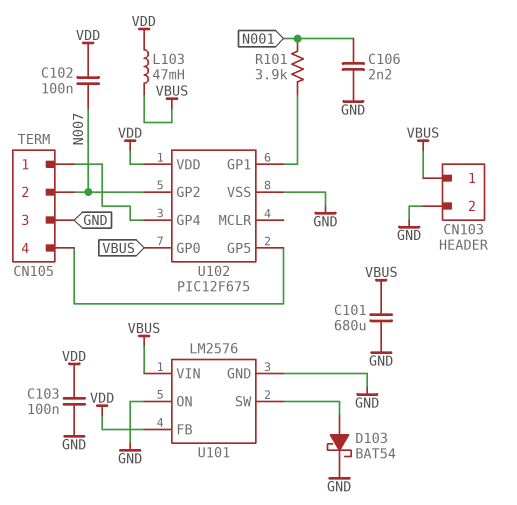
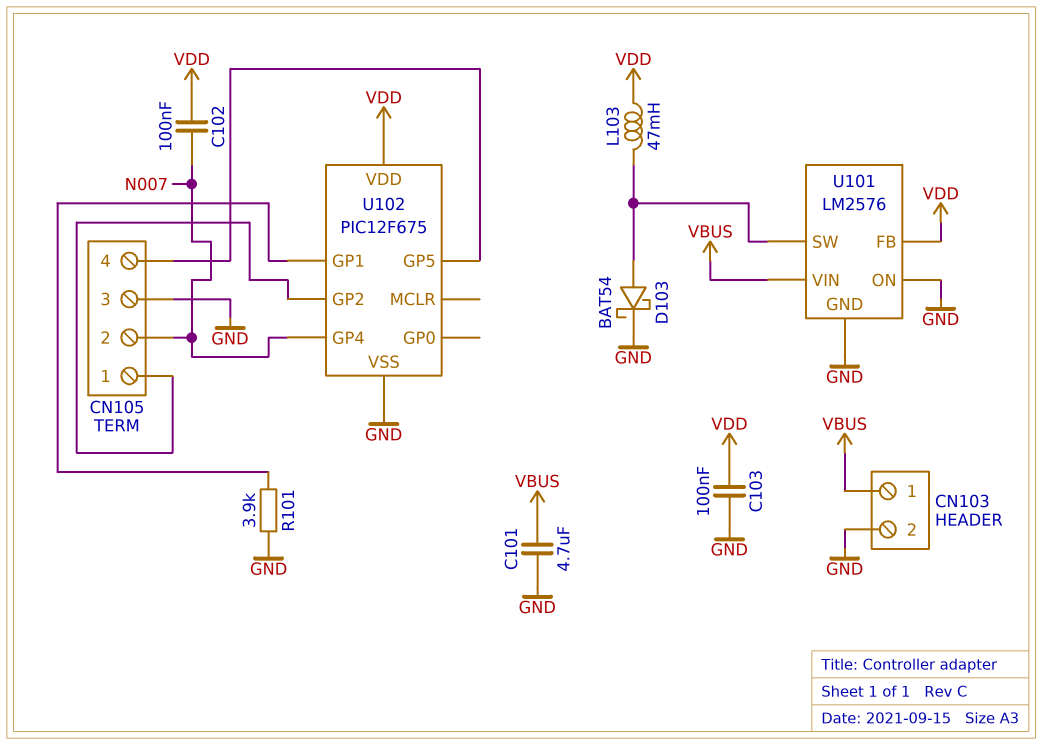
C101: 680uF (GND, VBUS) -> 4.7uF (GND, VBUS)
C106: 2.2nF (GND, N001) -> none
L103: 47mH (VBUS, VDD) -> 47mH (U101/SW, VDD)
R101: 3.9k (N001, U102/GP1) -> 3.9k (GND, U102/GP1)
U102 pin GP0: VBUS -> none
U102 pin GP2: N007 -> CN105/1
U102 pin GP4: CN105/1 -> N007

